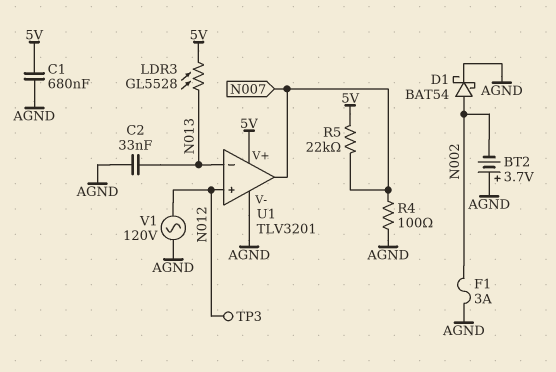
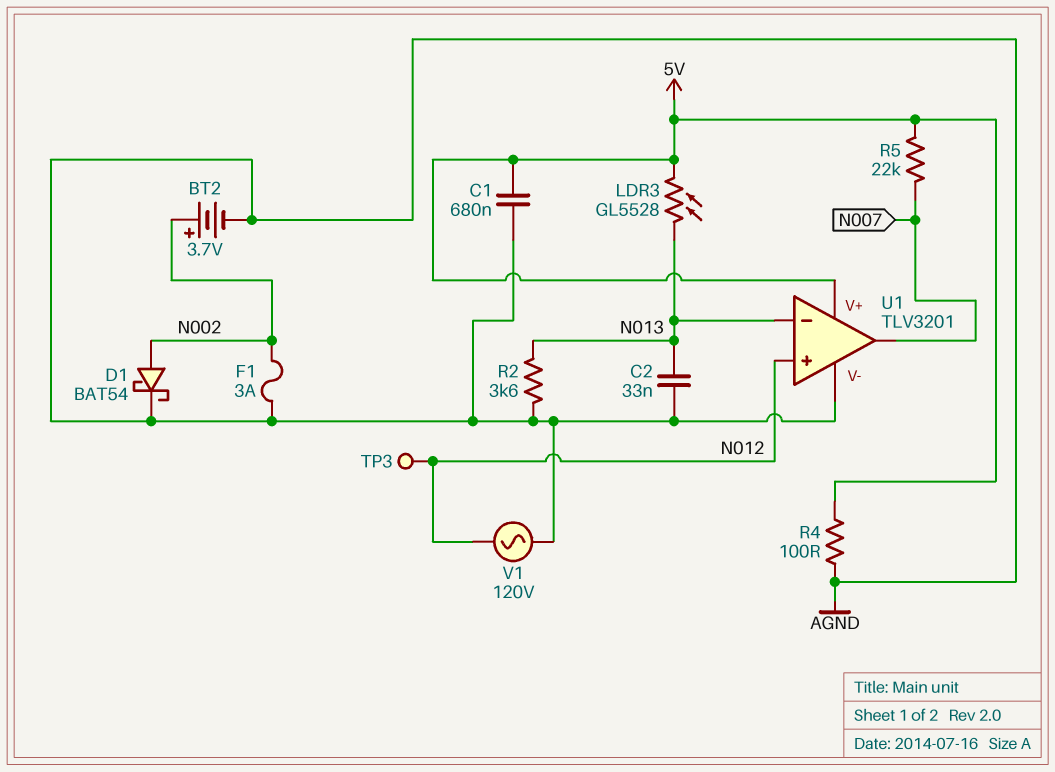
BT2: 3.7V (plus AGND, minus N002) -> 3.7V (plus N002, minus AGND)
R2: none -> 3.6k (AGND, N013)
R4: 100 (AGND, N007) -> 100 (5V, AGND)

